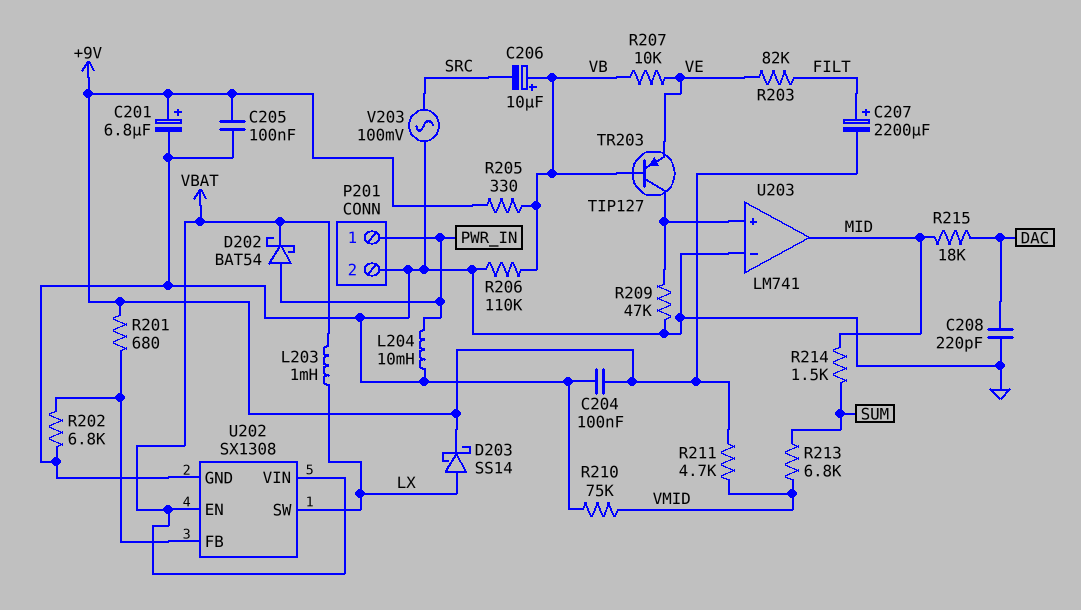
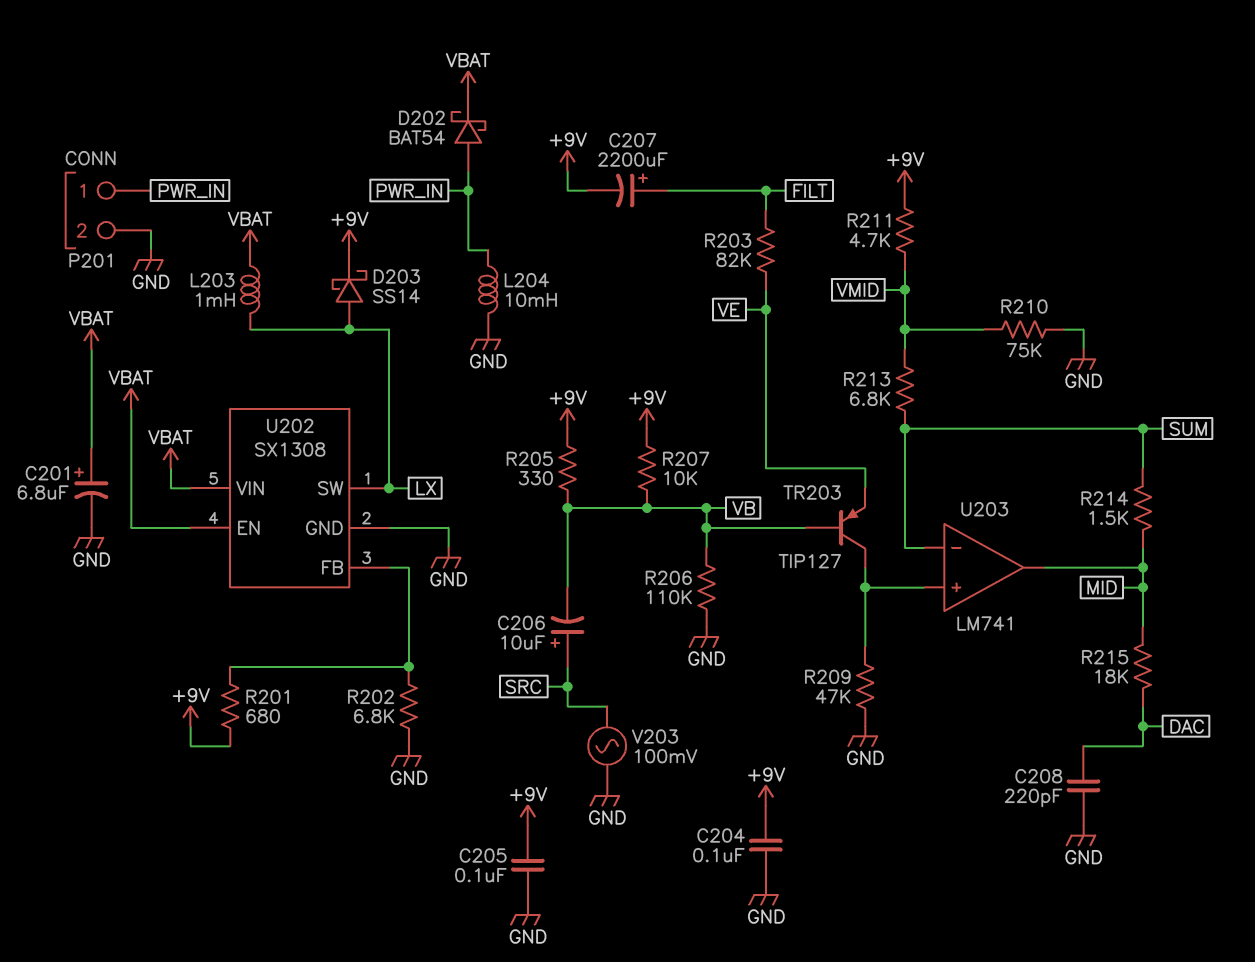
C201: 6.8uF (plus +9V, minus GND) -> 6.8uF (plus VBAT, minus GND)
C206: 10uF (plus VB, minus SRC) -> 10uF (plus SRC, minus VB)
R207: 10k (VB, VE) -> 10k (+9V, VB)
U203 pin in-: GND -> SUM

